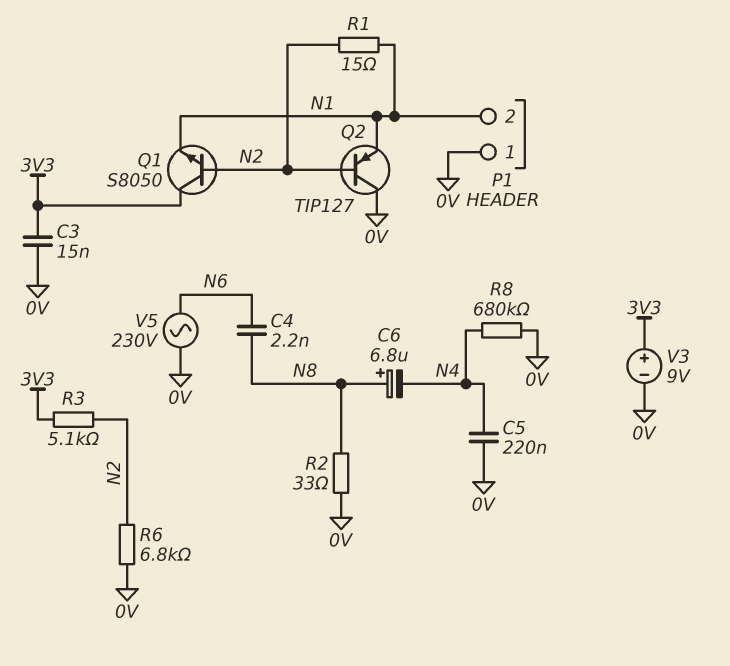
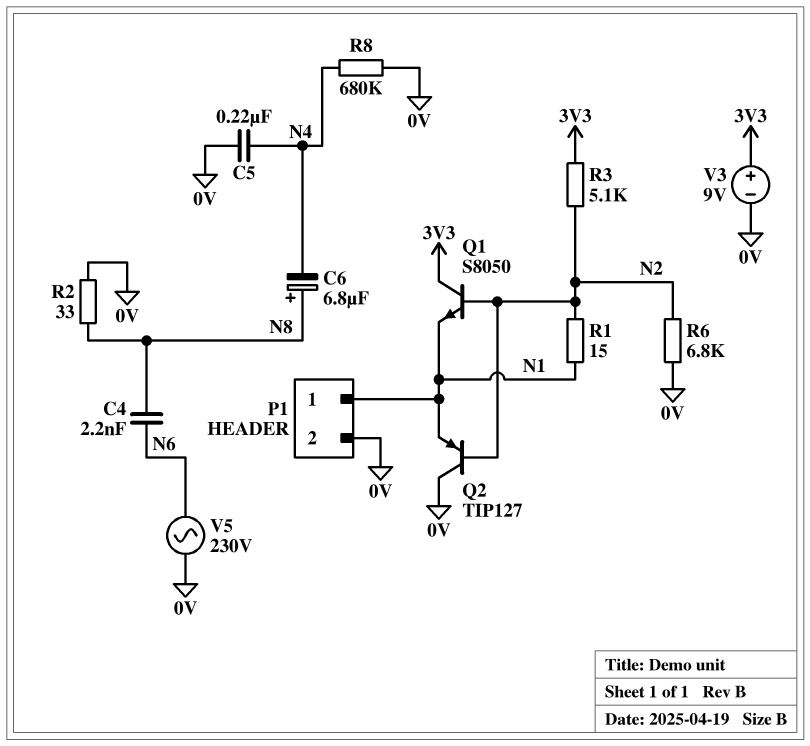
C3: 15nF (0V, 3V3) -> none
P1 pin 1: 0V -> N1
P1 pin 2: N1 -> 0V

